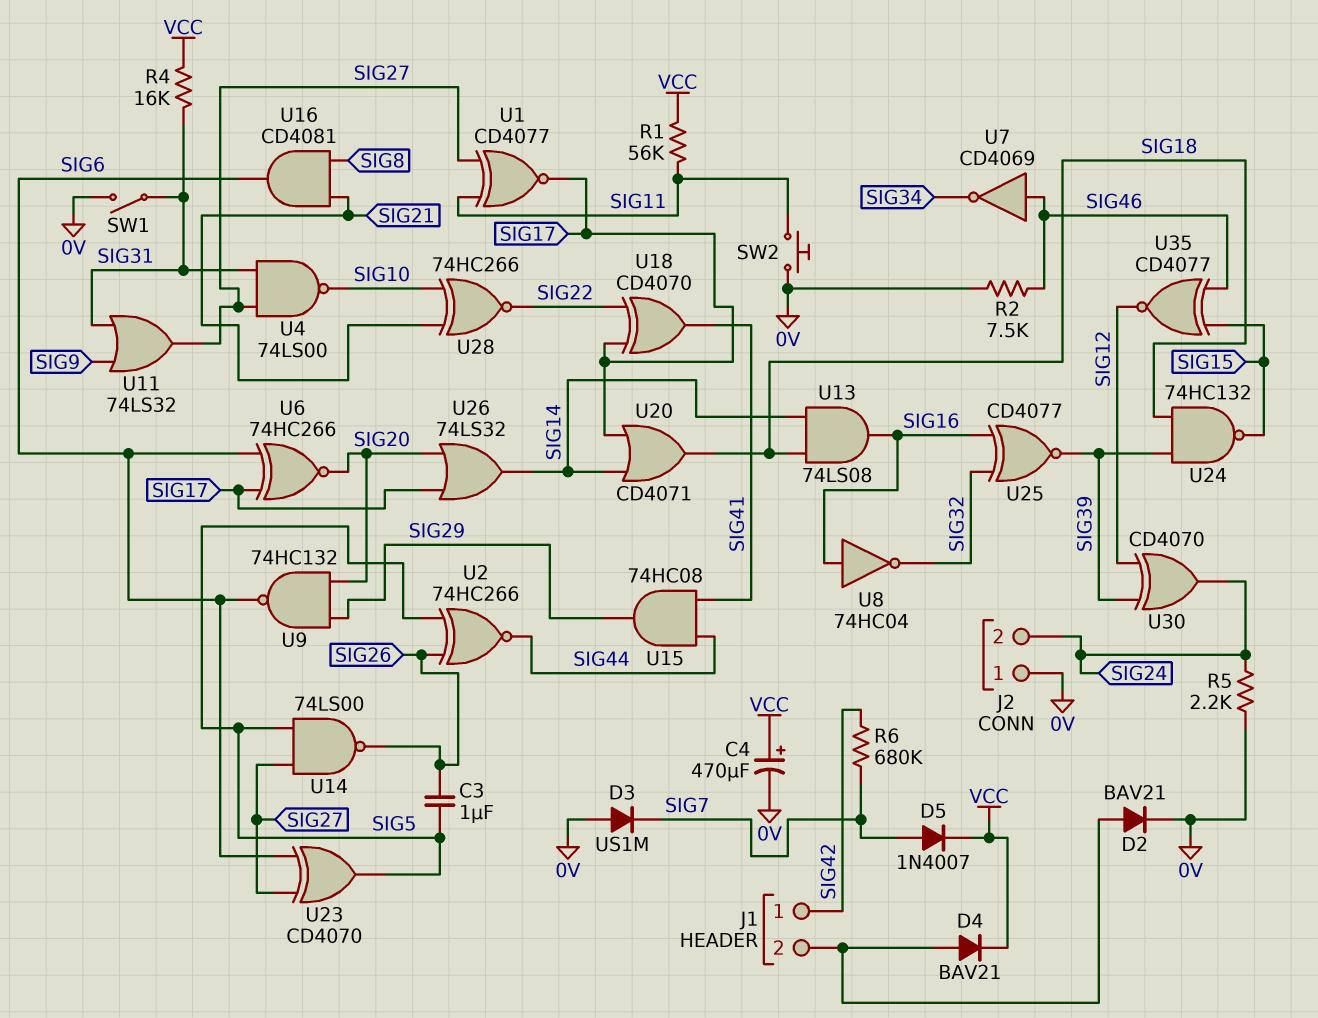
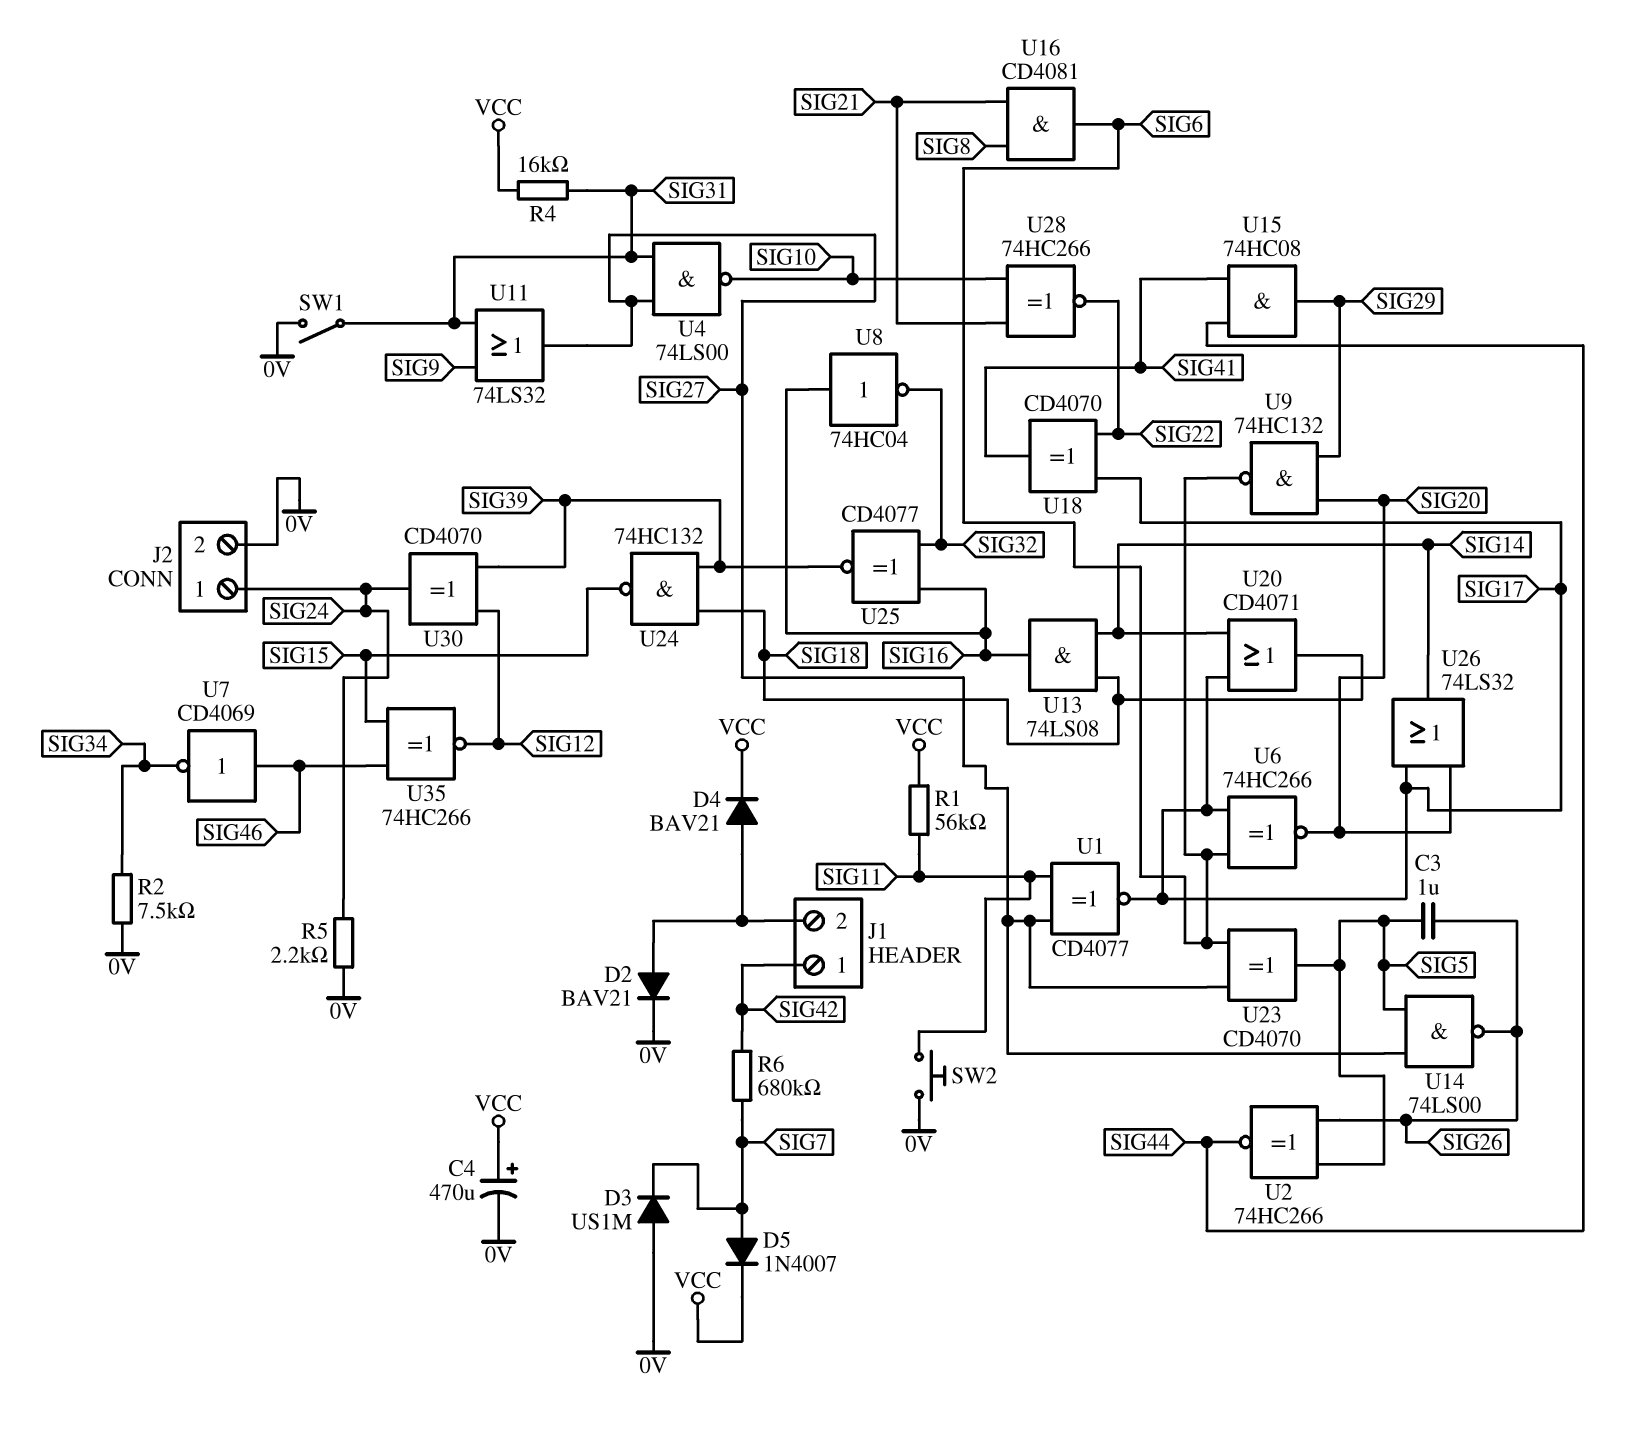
J2 pin 1: 0V -> SIG24
J2 pin 2: SIG24 -> 0V
R2: 7.5k (0V, SIG46) -> 7.5k (0V, SIG34)
U35: XNOR CD4077 (in SIG15, in SIG46, out SIG12) -> XNOR 74HC266 (in SIG15, in SIG46, out SIG12)

